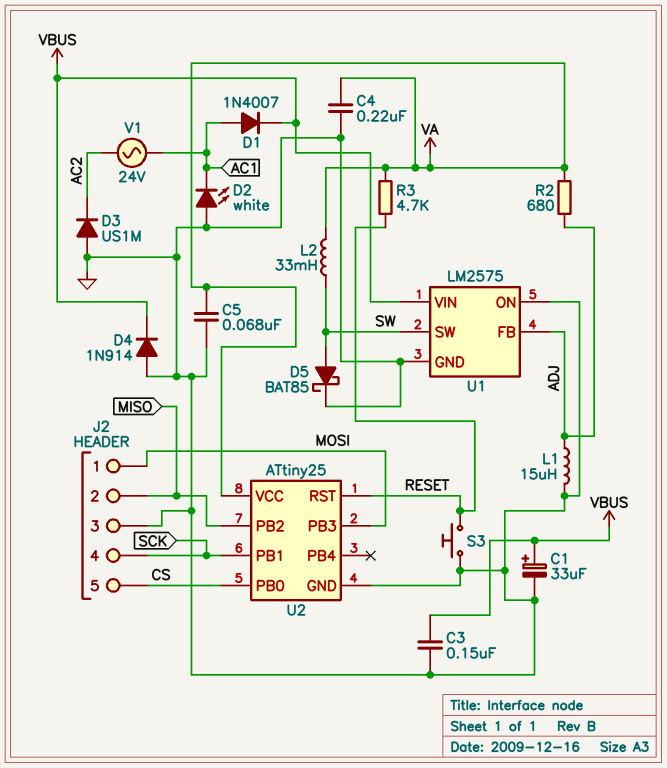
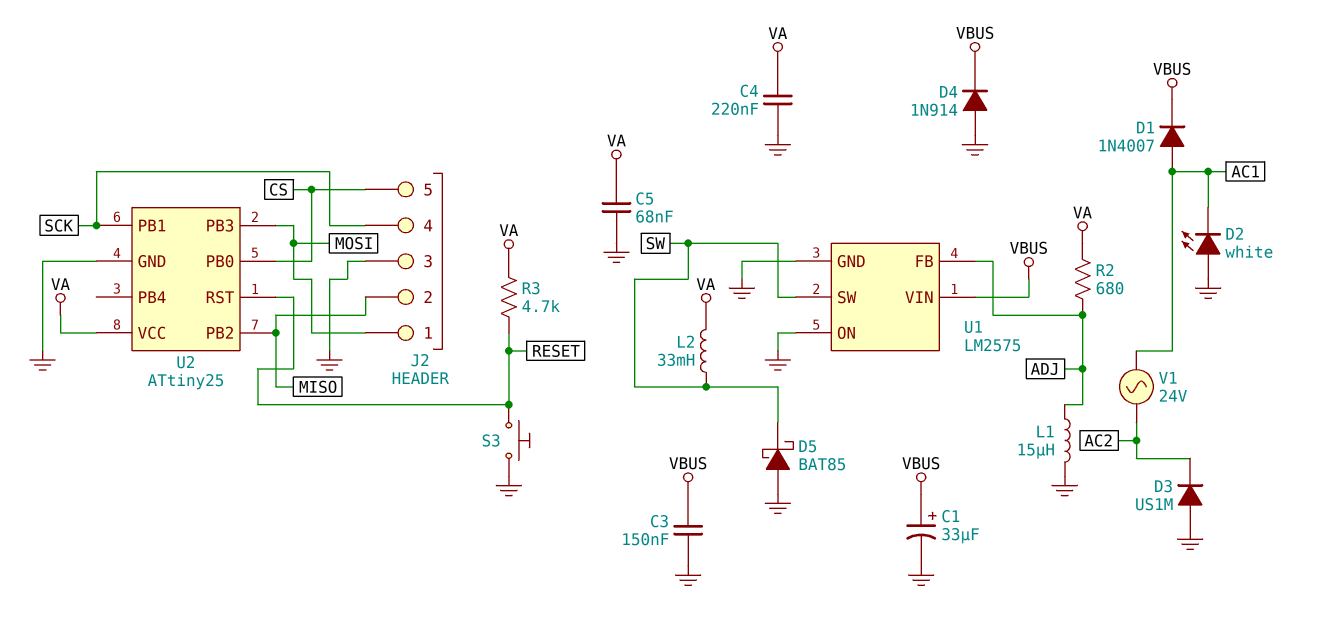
D5: schottky BAT85 (A SW, K GND) -> schottky BAT85 (A GND, K SW)

